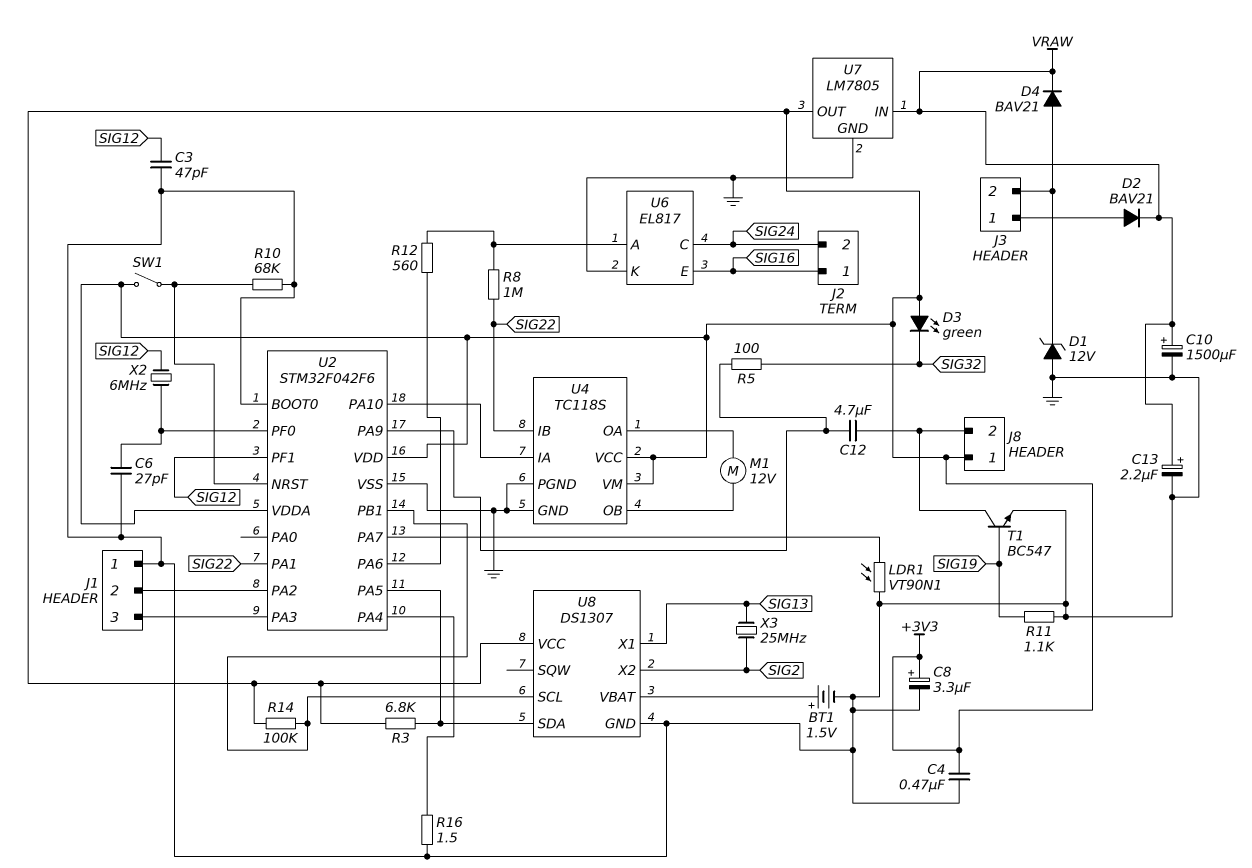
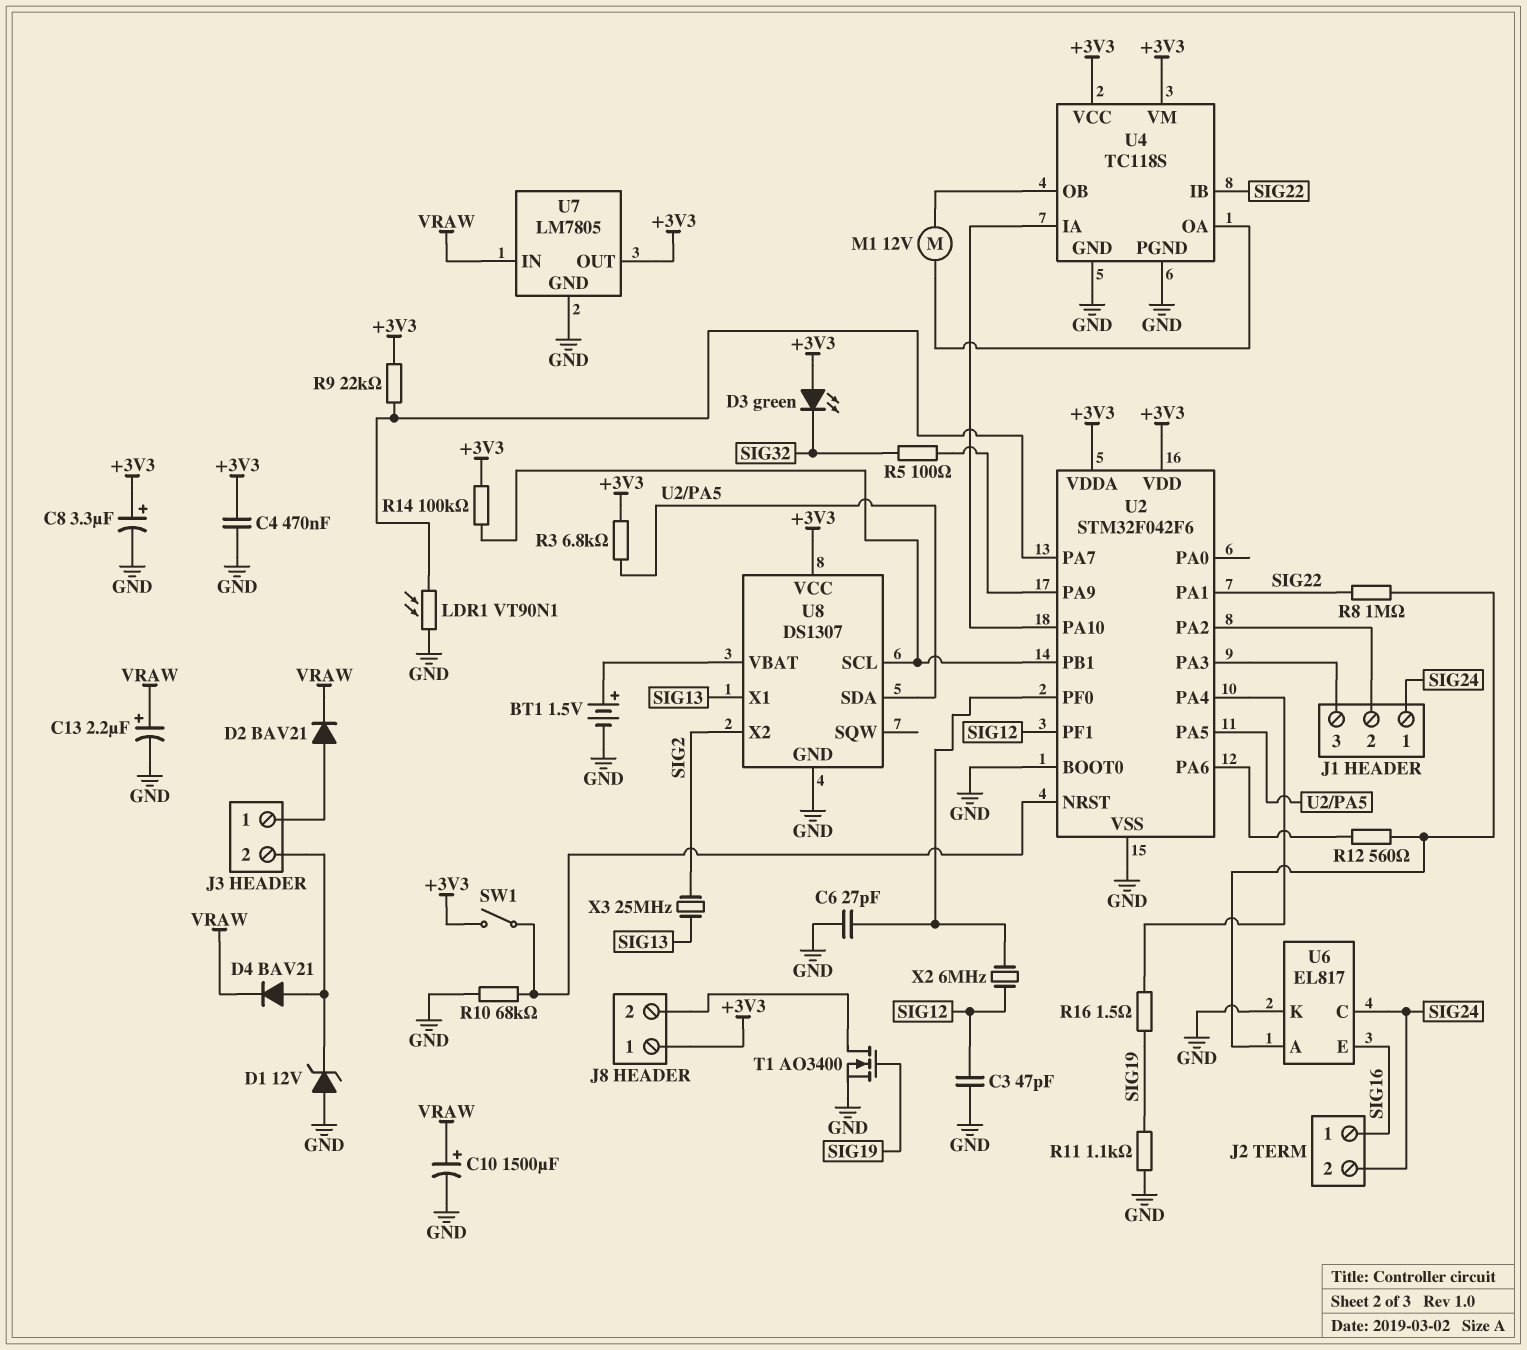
C12: 4.7uF (J8/2, U2/PA9) -> none
J1 pin 1: GND -> SIG24
R9: none -> 22k (+3V3, U2/PA7)
R16: 1.5 (GND, U2/PA4) -> 1.5 (SIG19, U2/PA4)
T1: NPN BC547 (B SIG19, C J8/2, E GND) -> NMOS AO3400 (G SIG19, D J8/2, S GND)

